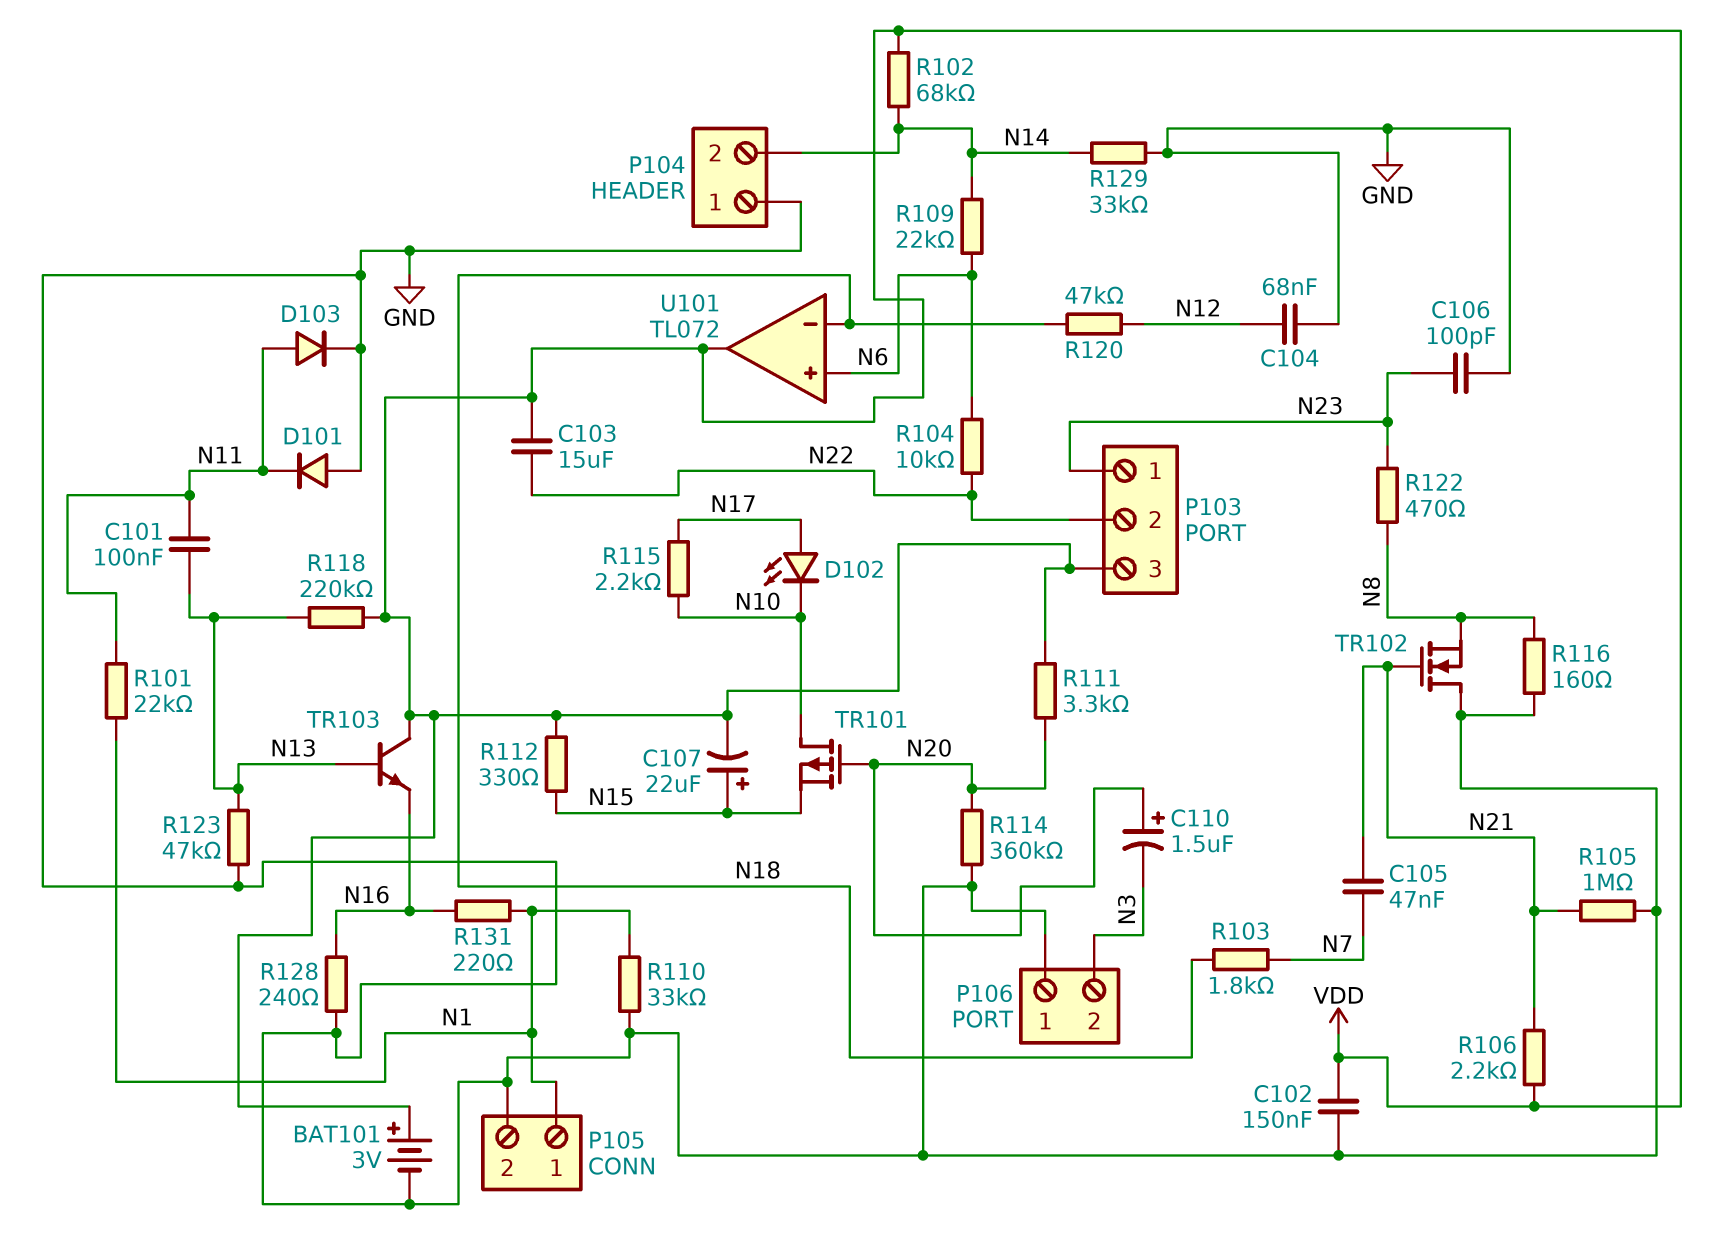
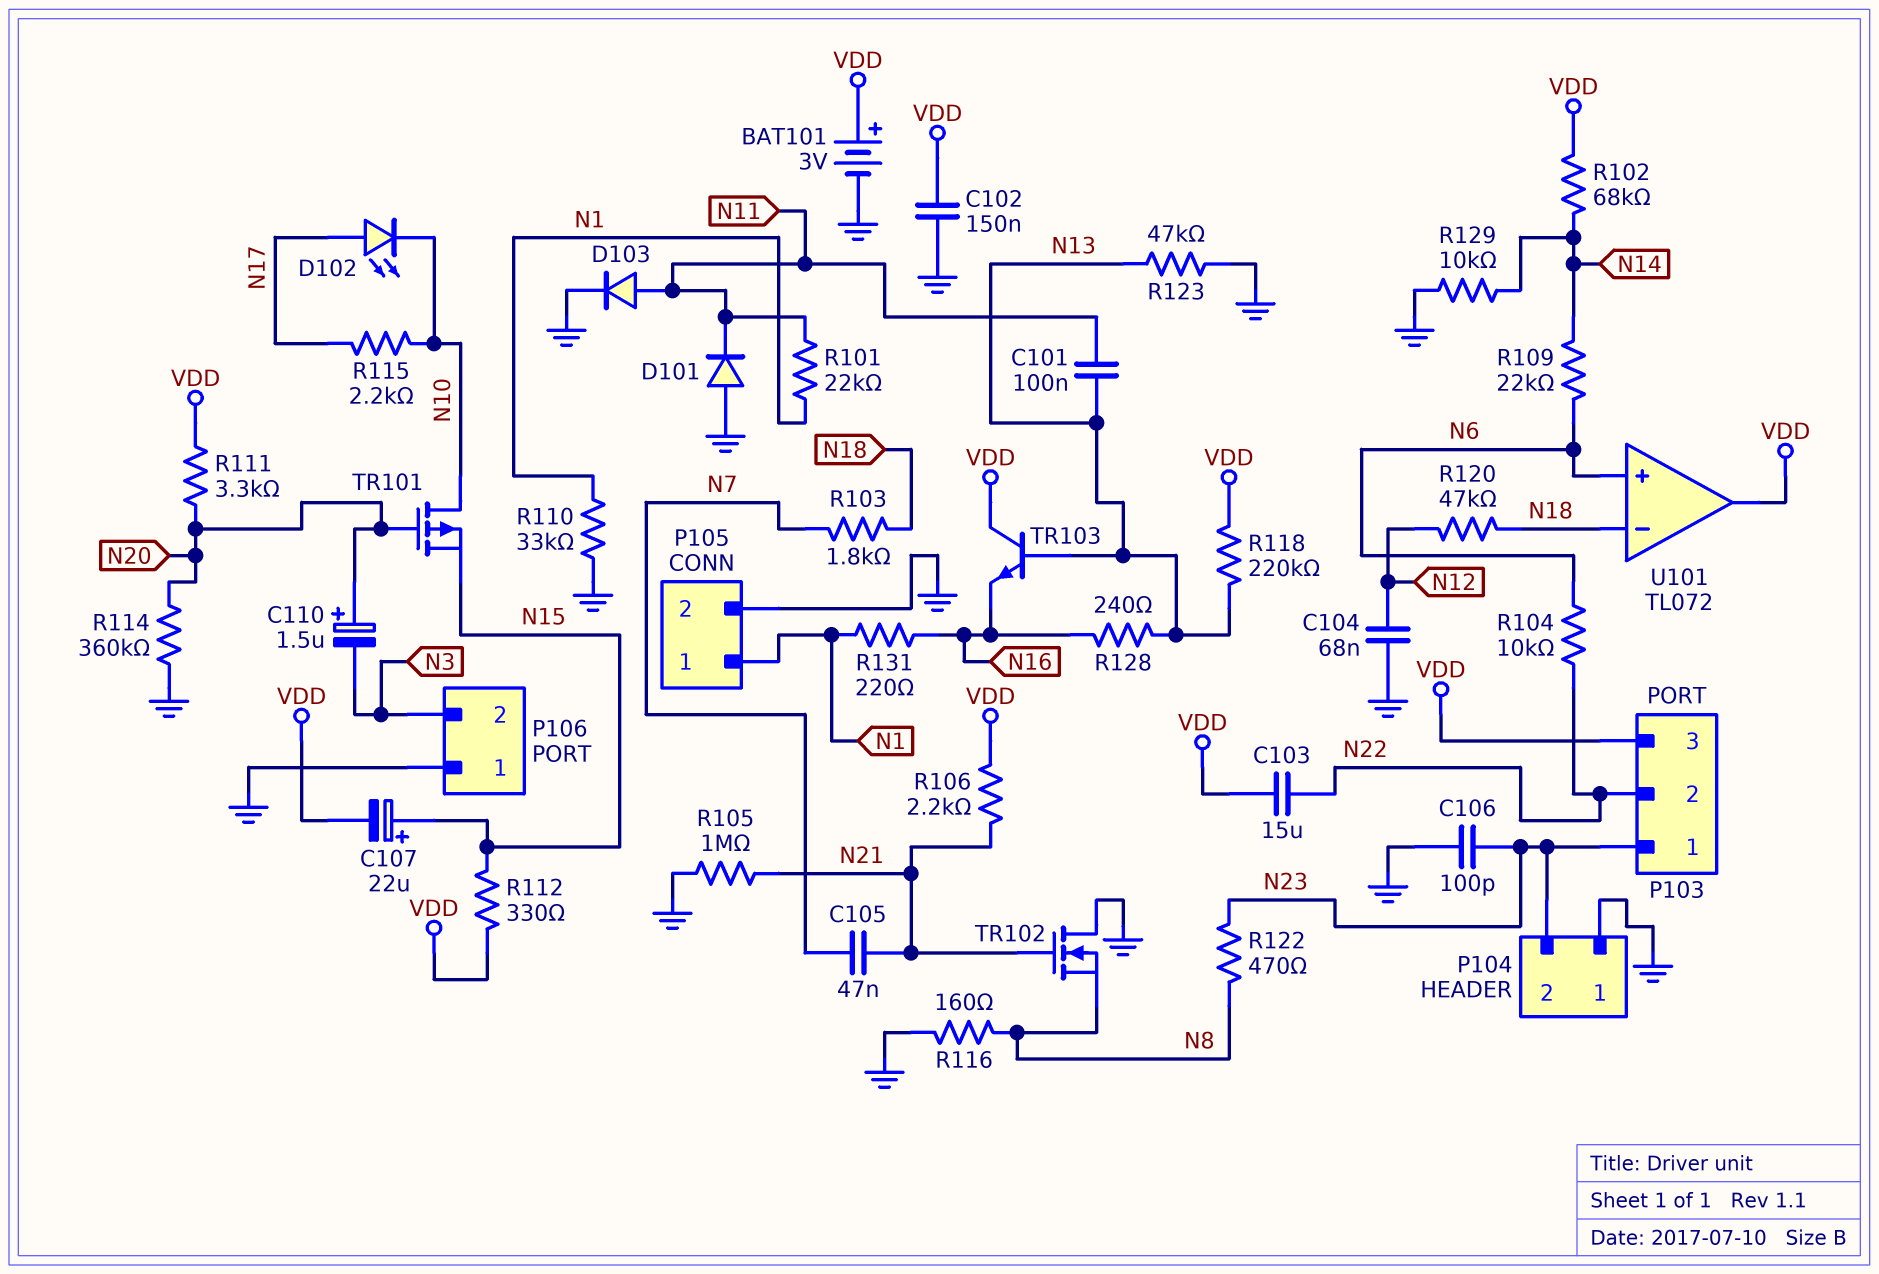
P104 pin 2: N14 -> N23
R128: 240 (GND, N16) -> 240 (N13, N16)
R129: 33k (GND, N14) -> 10k (GND, N14)

